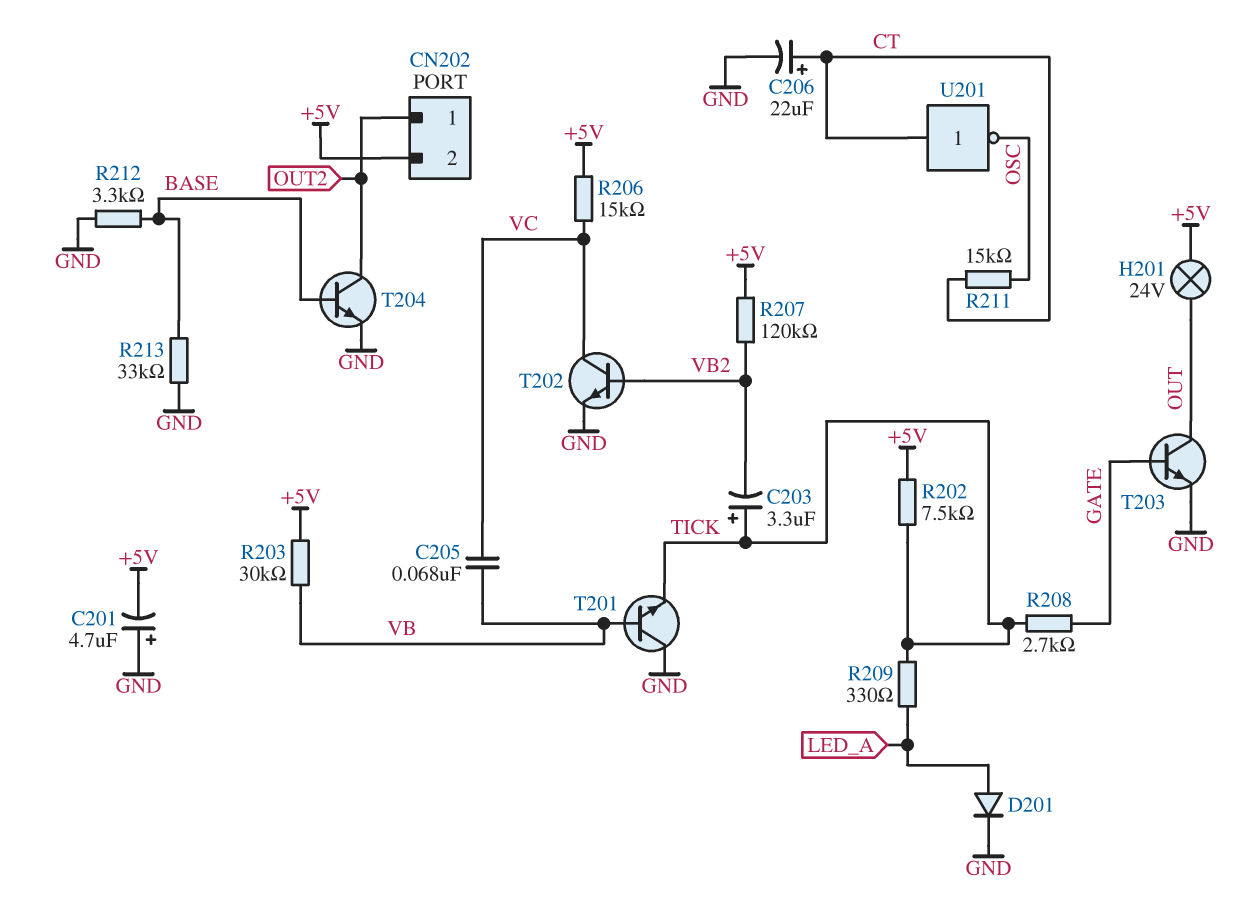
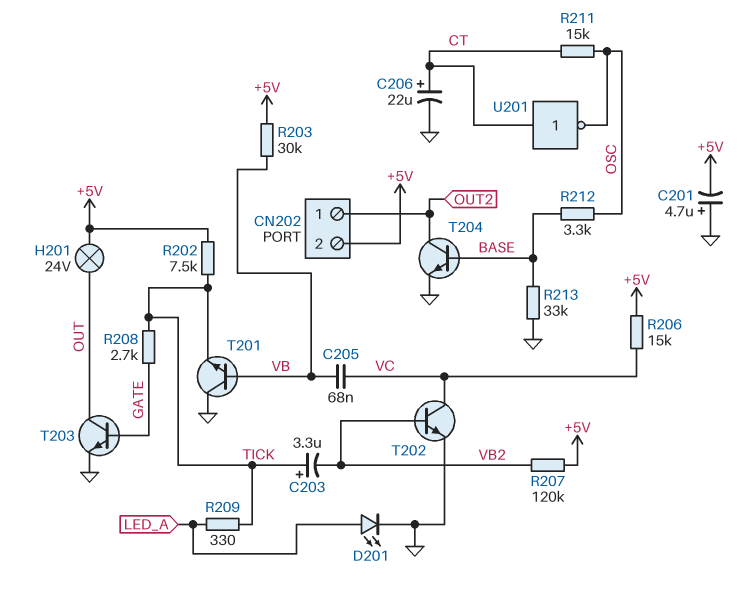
D201: diode (A LED_A, K GND) -> LED (A LED_A, K GND)
R212: 3.3k (BASE, GND) -> 3.3k (BASE, OSC)

